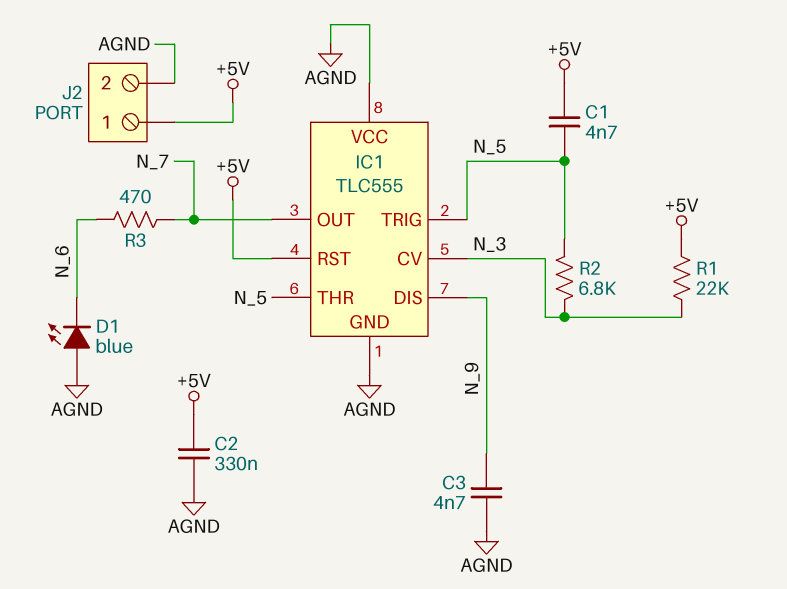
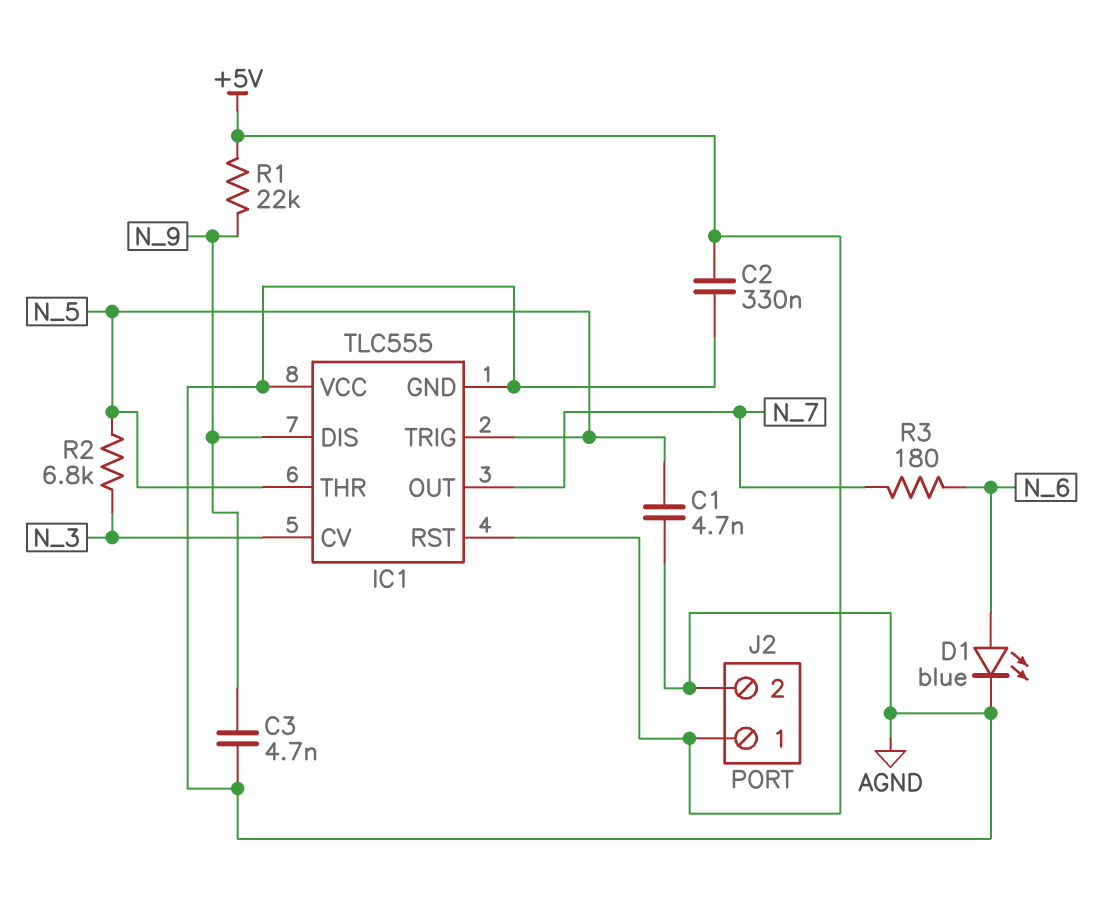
C1: 4.7nF (+5V, N_5) -> 4.7nF (AGND, N_5)
D1: LED blue (A AGND, K N_6) -> LED blue (A N_6, K AGND)
R1: 22k (+5V, N_3) -> 22k (+5V, N_9)
R3: 470 (N_6, N_7) -> 180 (N_6, N_7)

